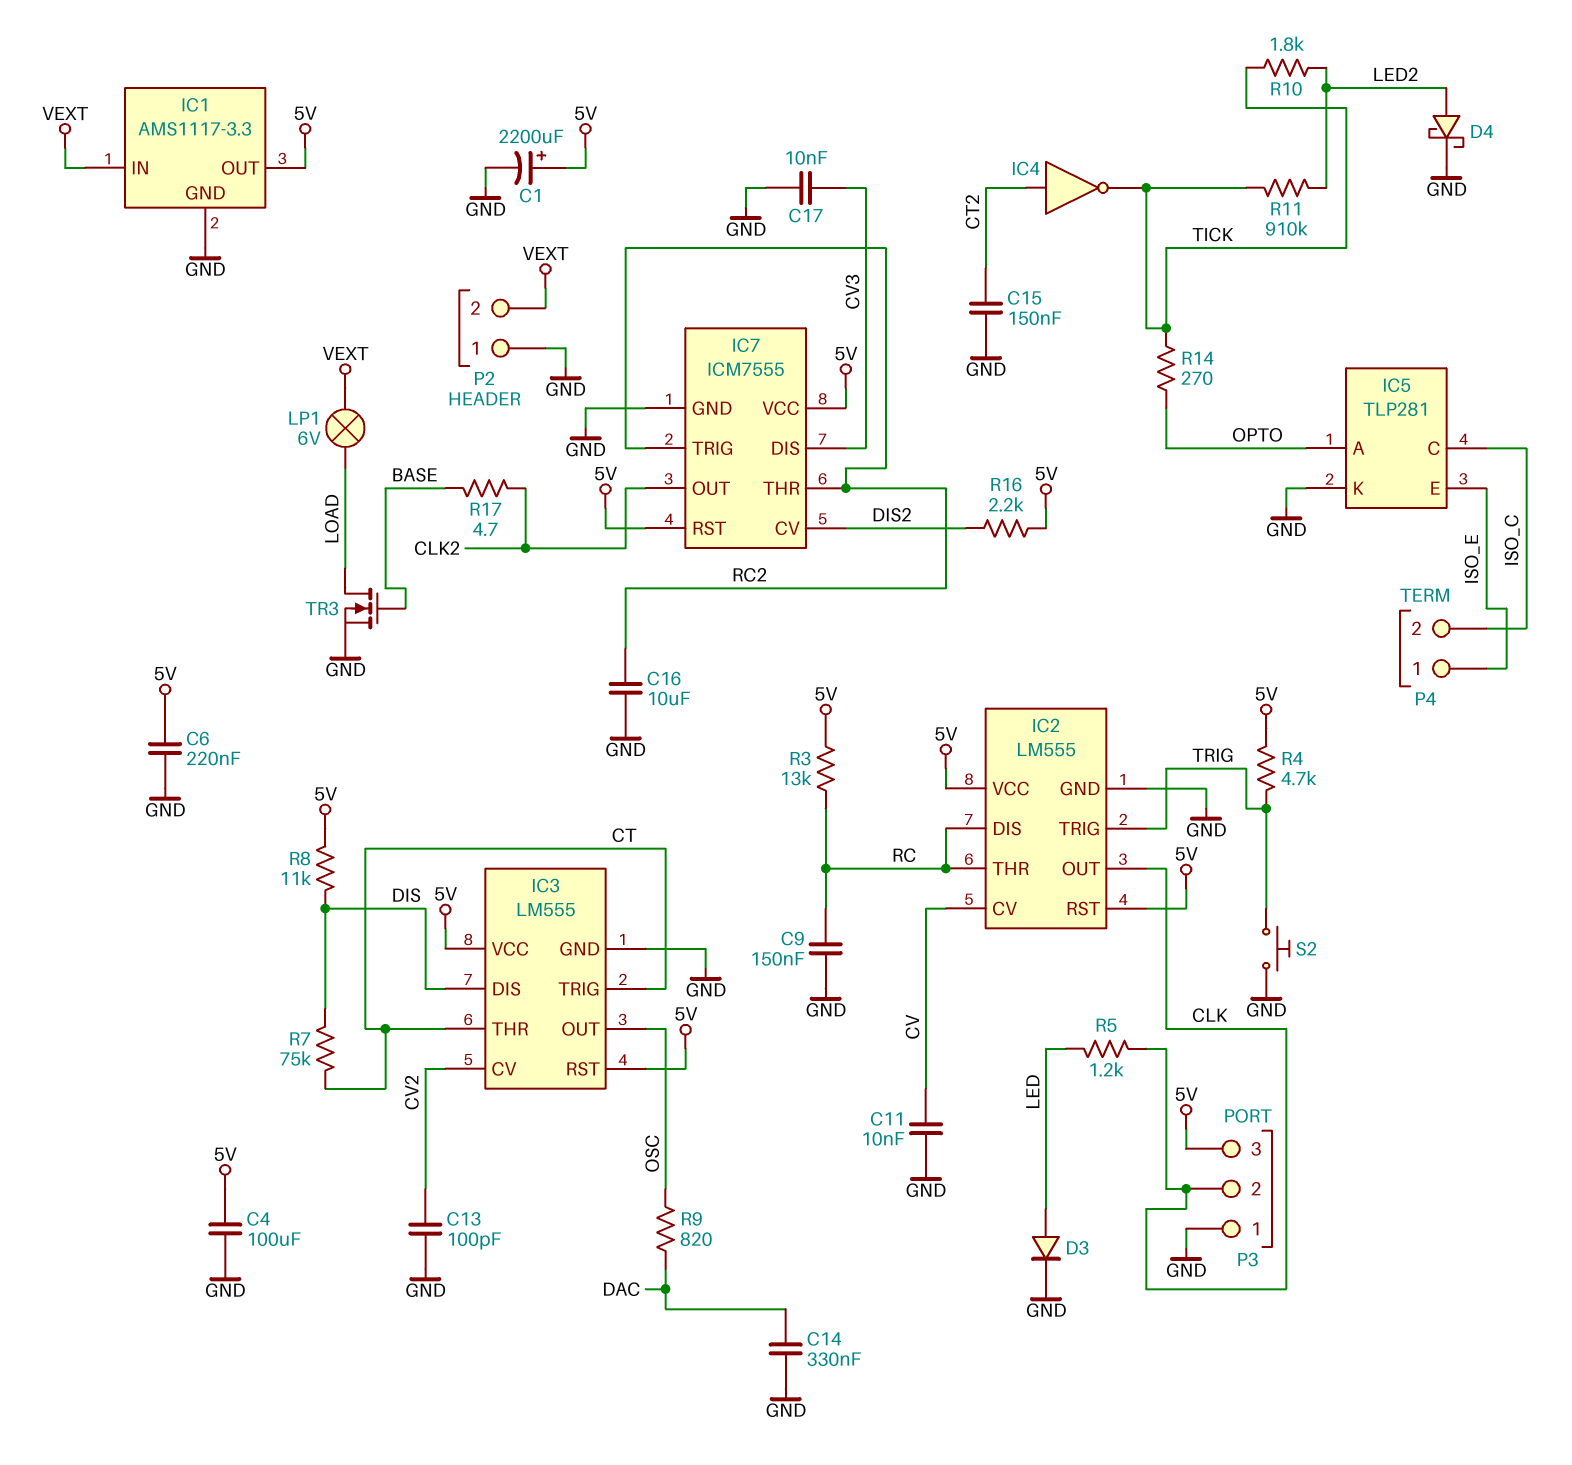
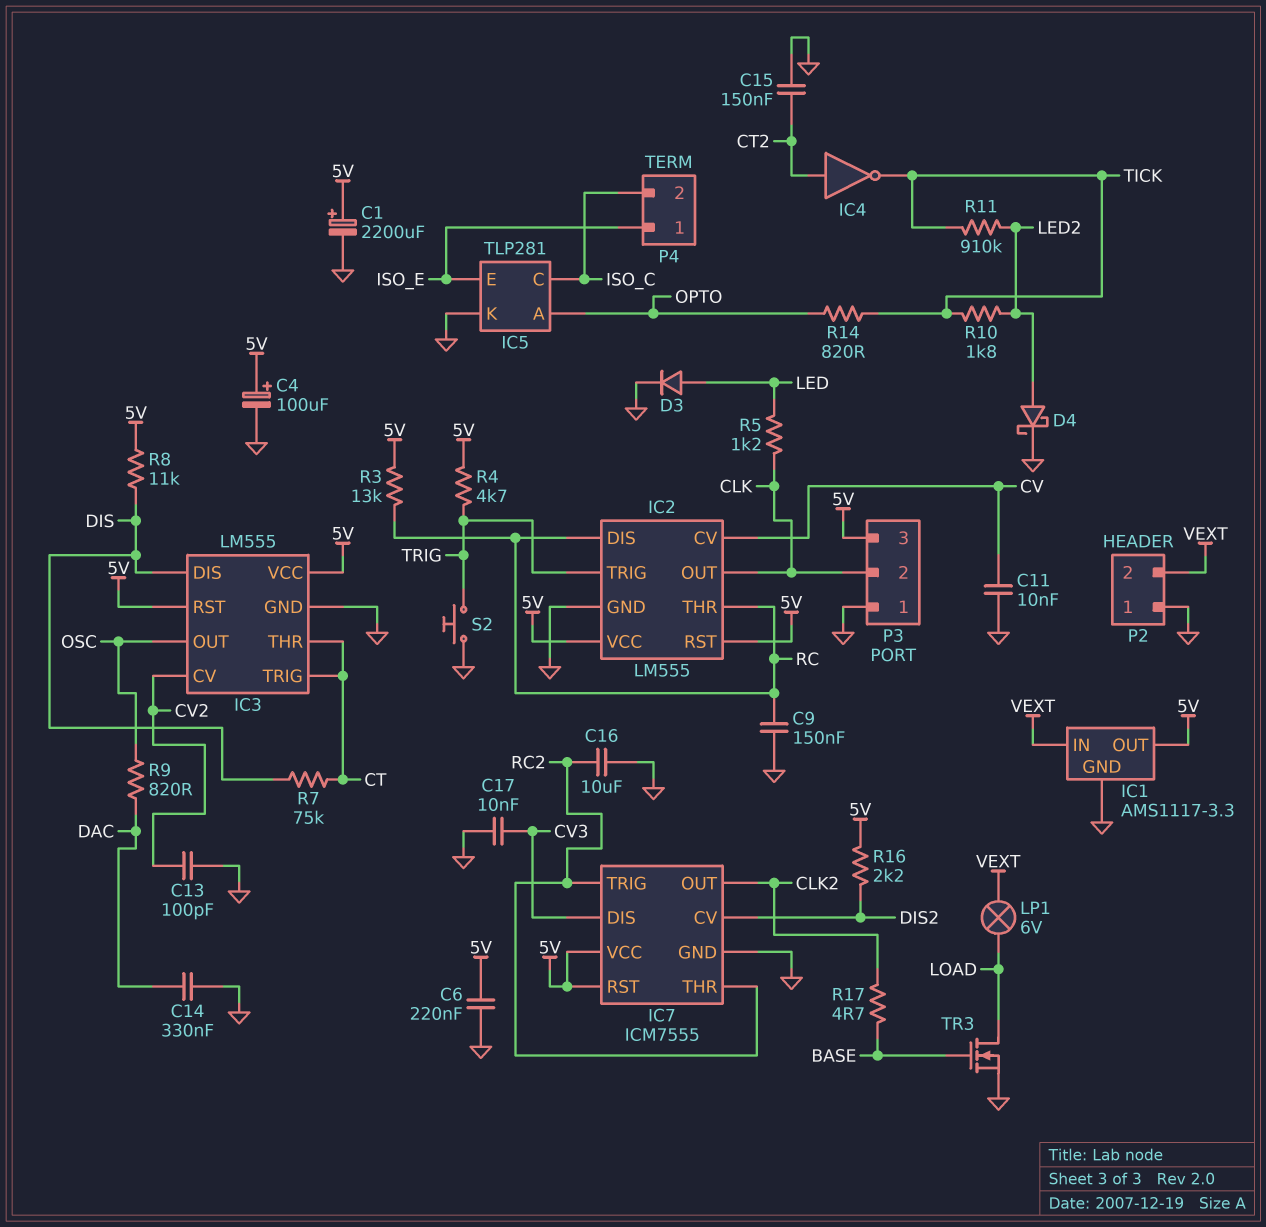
C4: 100uF (5V, GND) -> 100uF (plus 5V, minus GND)
R14: 270 (OPTO, TICK) -> 820 (OPTO, TICK)

